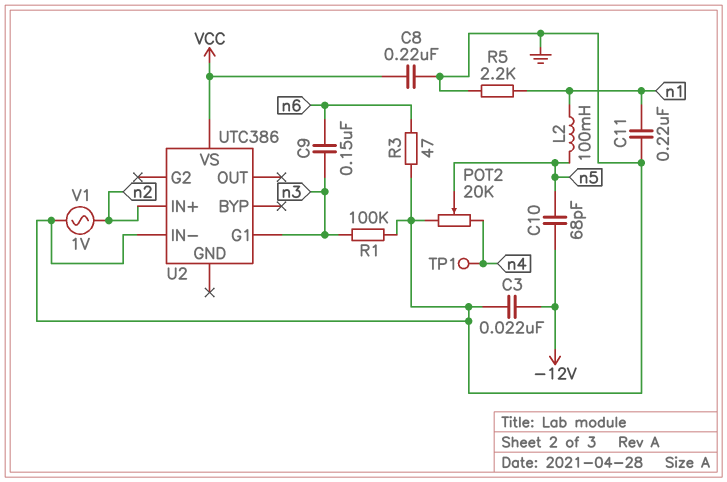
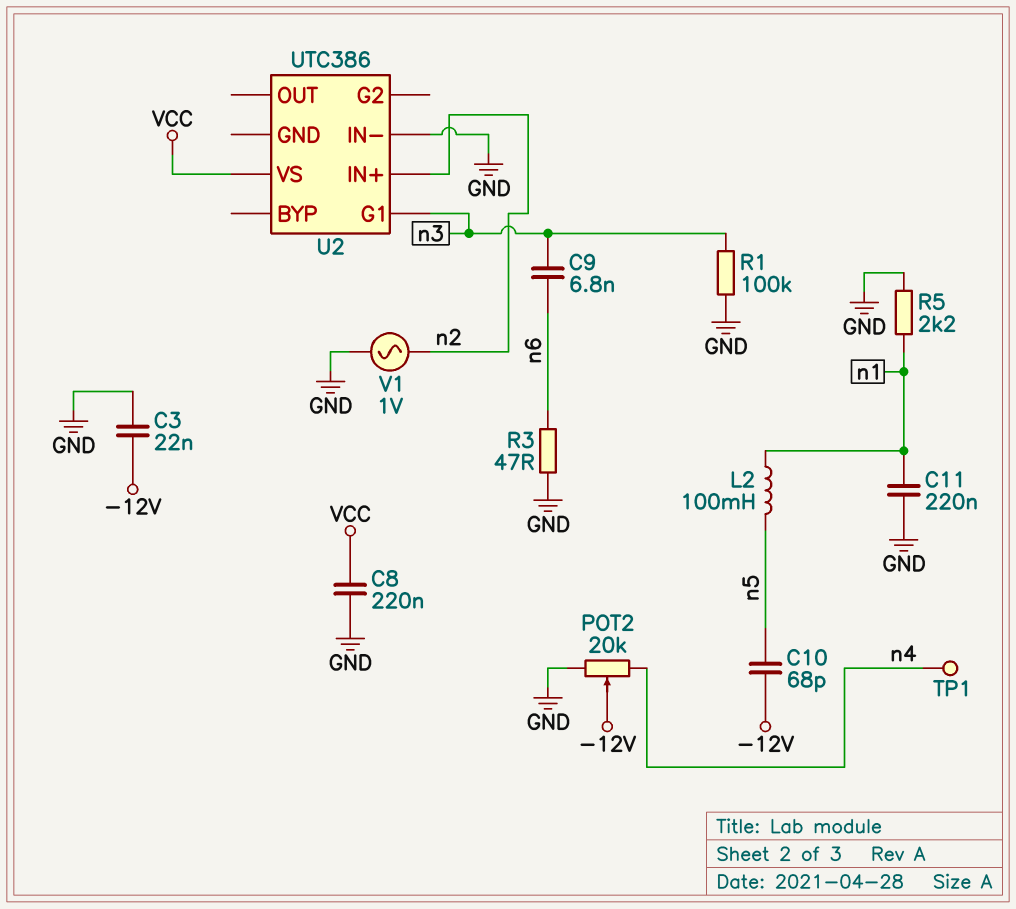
C9: 150nF (n3, n6) -> 6.8nF (n3, n6)
POT2: 20k (GND, n4, wiper n5) -> 20k (GND, n4, wiper -12V)

